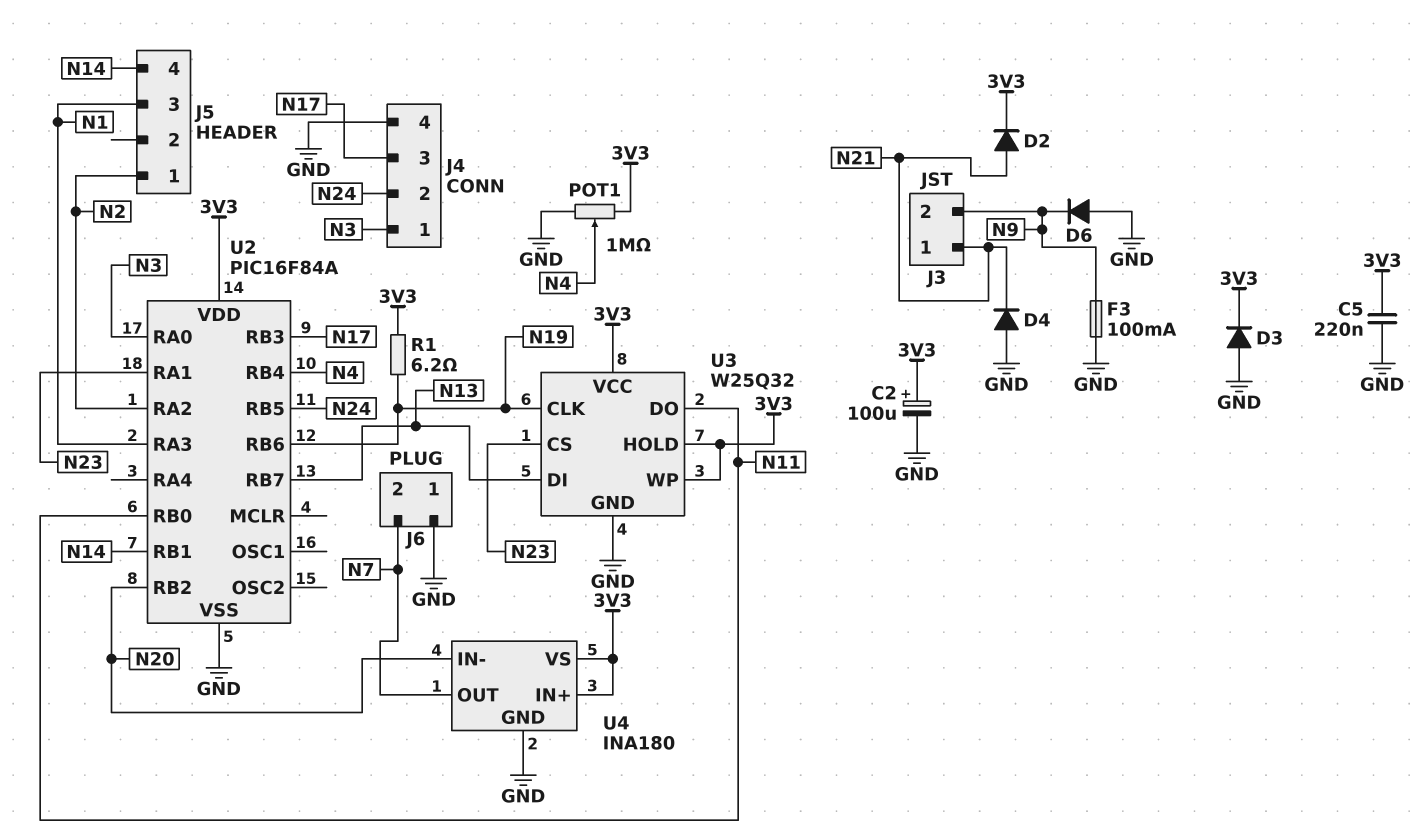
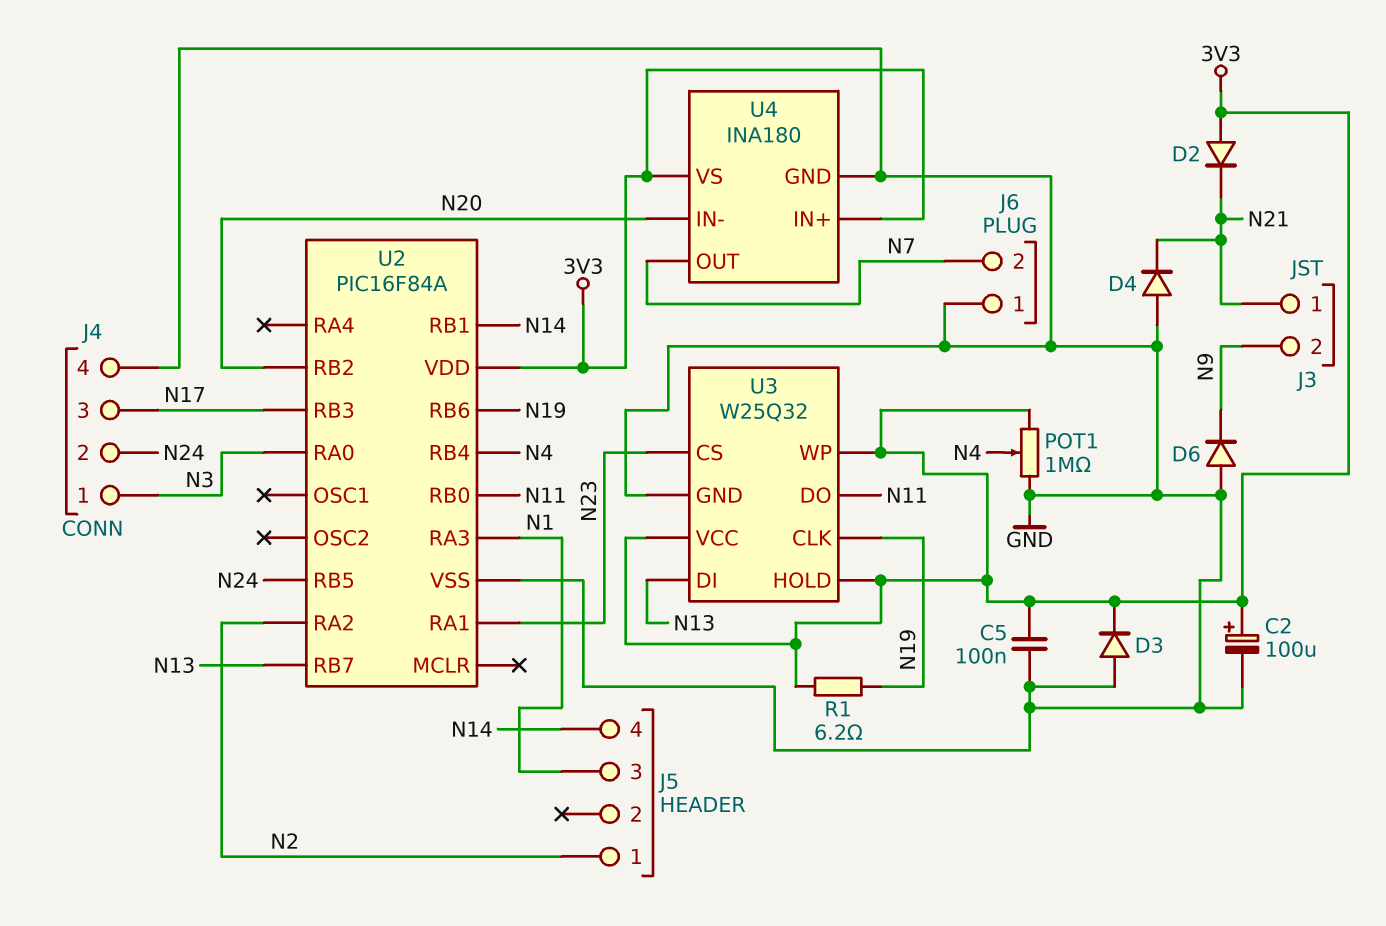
C5: 220nF (3V3, GND) -> 100nF (3V3, GND)
D2: diode (A N21, K 3V3) -> diode (A 3V3, K N21)
F3: 100mA (GND, N9) -> none

